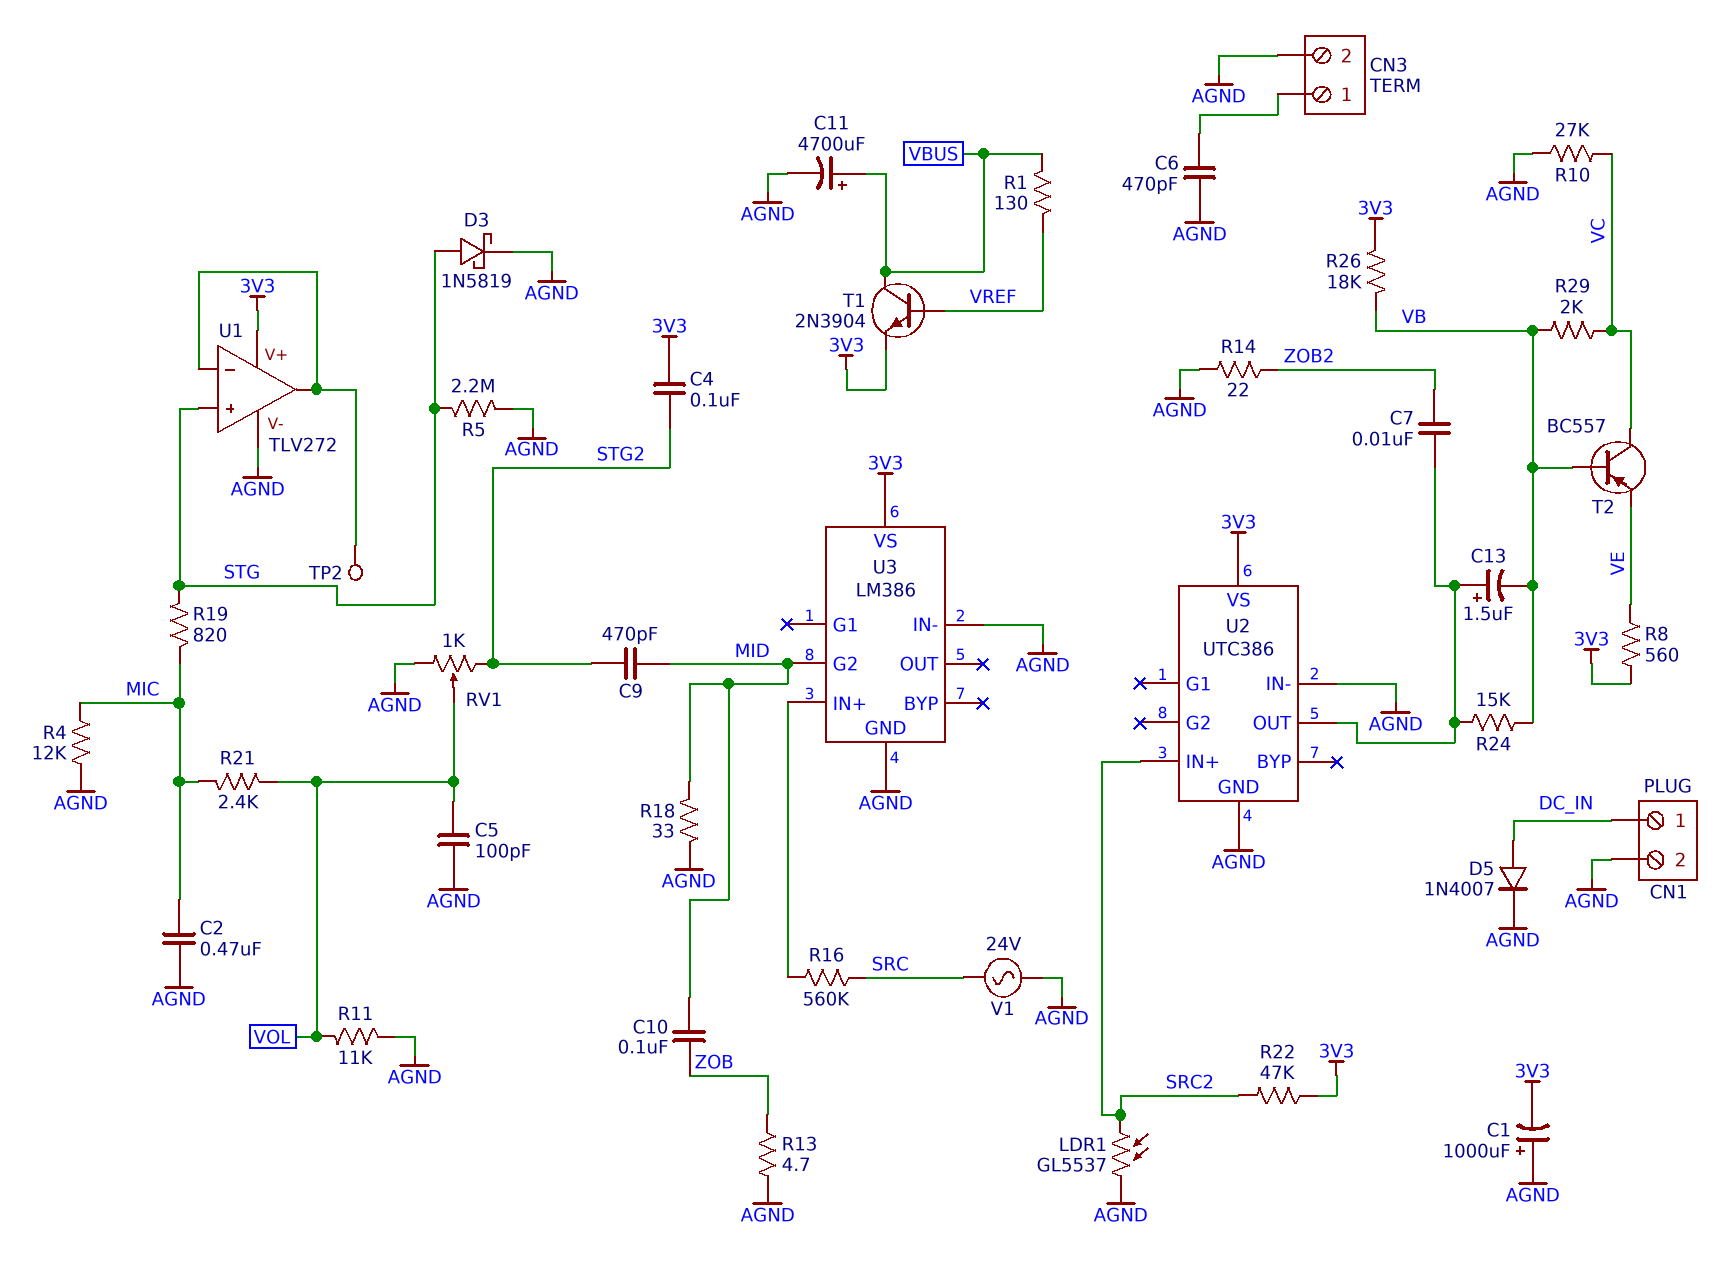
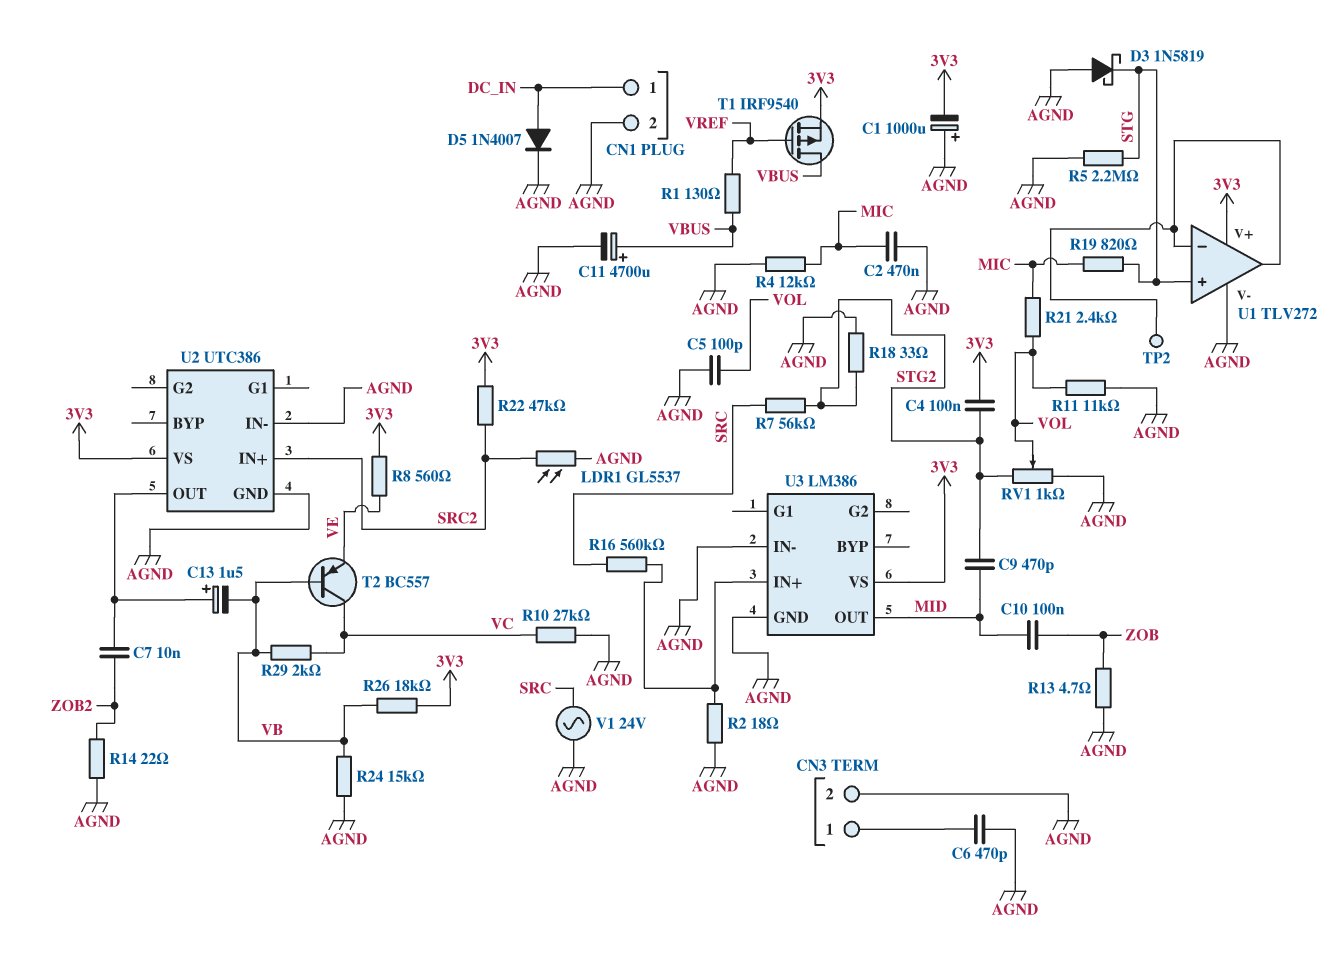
D3: schottky 1N5819 (A STG, K AGND) -> schottky 1N5819 (A AGND, K STG)
R2: none -> 18 (AGND, U3/IN+)
R7: none -> 56k (SRC, STG2)
R18: 33 (AGND, MID) -> 33 (AGND, STG2)
R24: 15k (U2/OUT, VB) -> 15k (AGND, VB)
T1: NPN 2N3904 (B VREF, C VBUS, E 3V3) -> PMOS IRF9540 (G VREF, D VBUS, S 3V3)
U3 pin G2: MID -> none
U3 pin OUT: none -> MID

